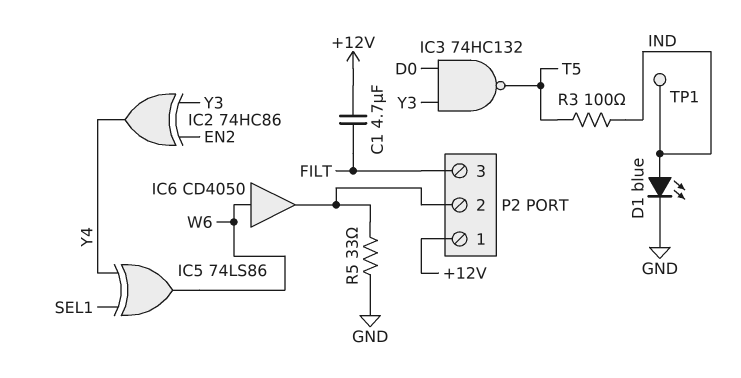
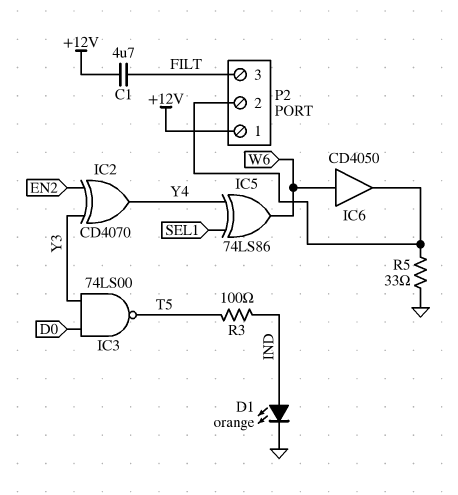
D1: LED blue (A IND, K GND) -> LED orange (A IND, K GND)
IC2: XOR 74HC86 (in EN2, in Y3, out Y4) -> XOR CD4070 (in EN2, in Y3, out Y4)
IC3: NAND 74HC132 (in D0, in Y3, out T5) -> NAND 74LS00 (in D0, in Y3, out T5)
TP1: test point (IND) -> none

